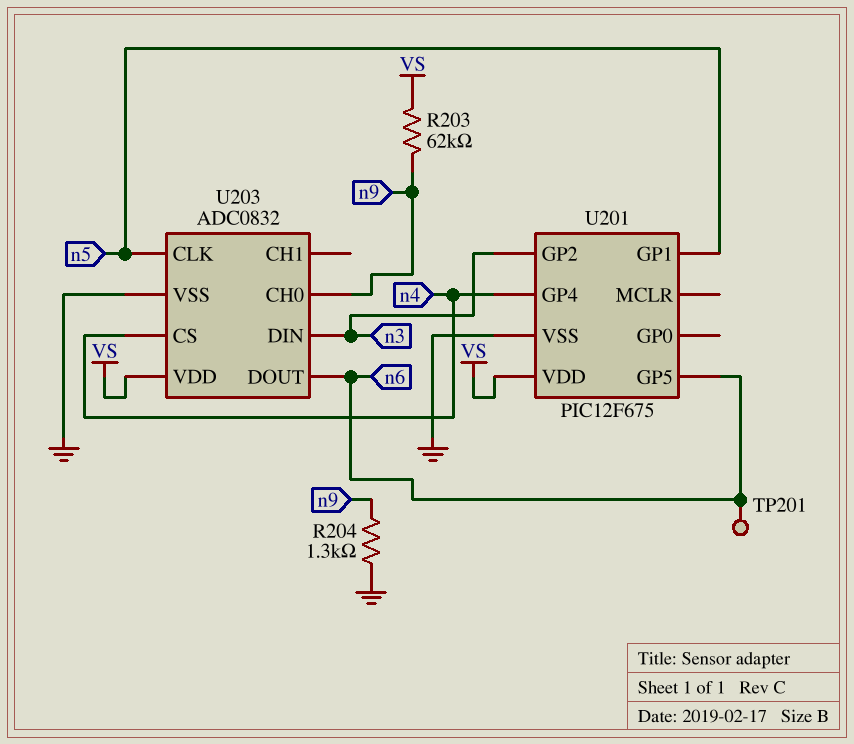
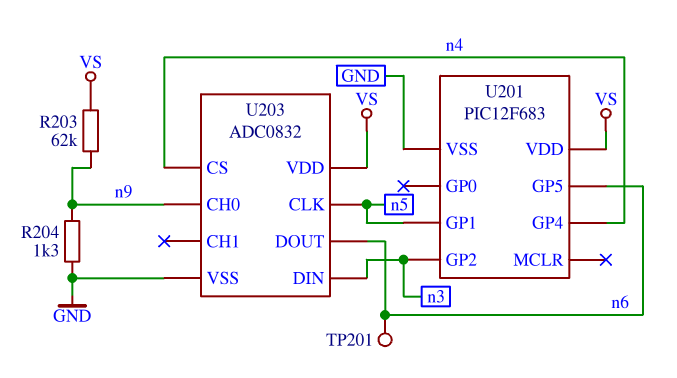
U201: PIC12F675 -> PIC12F683

